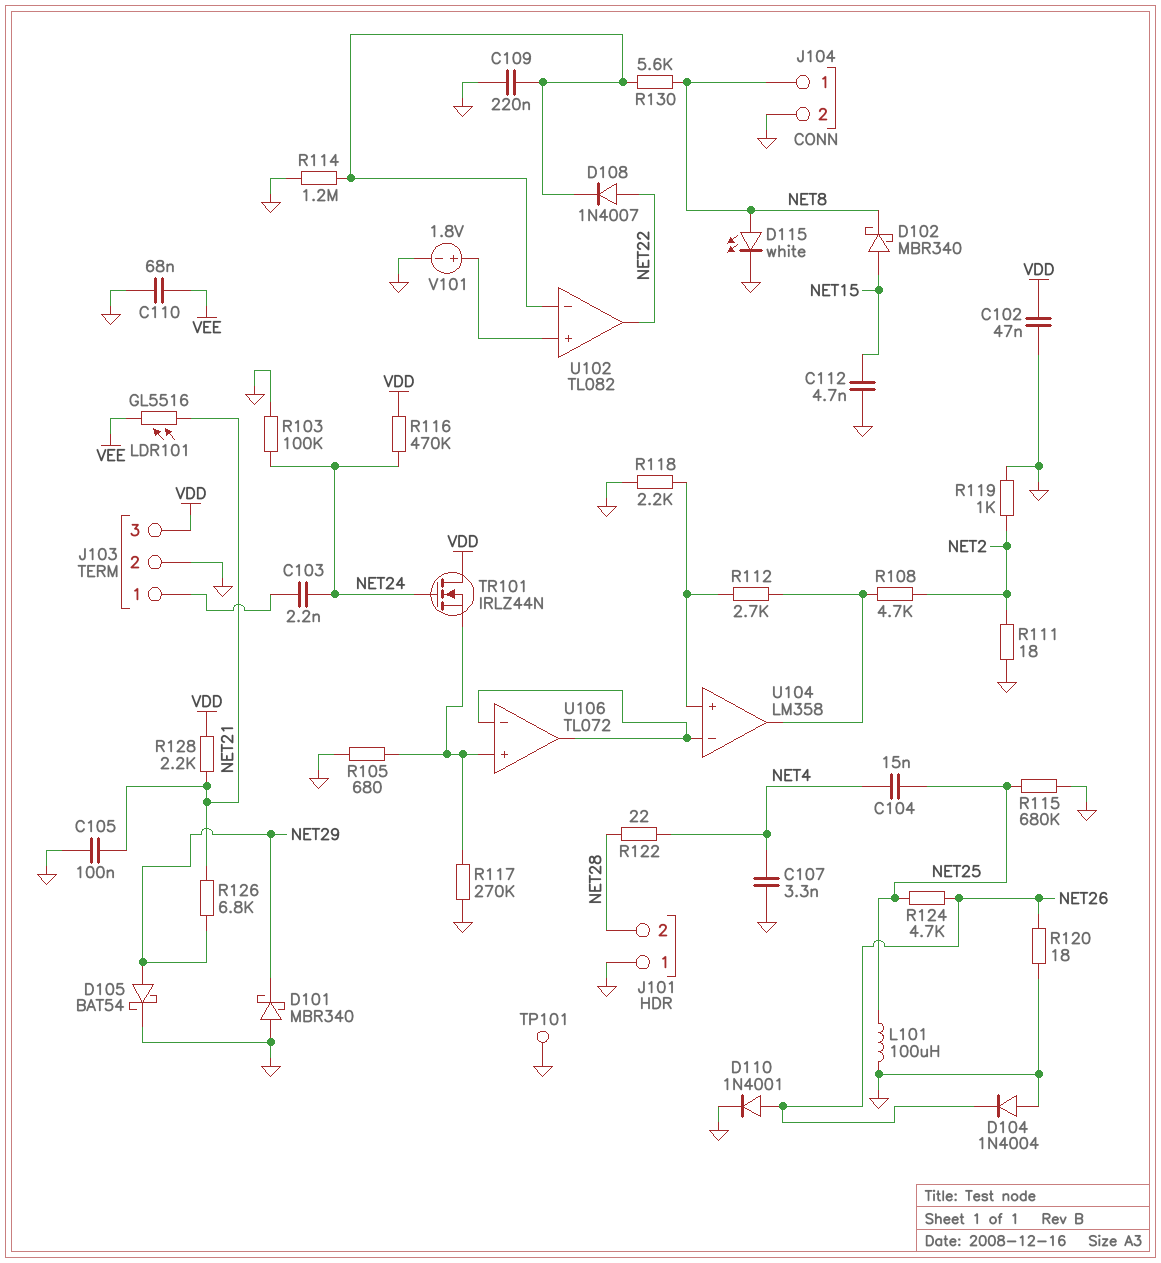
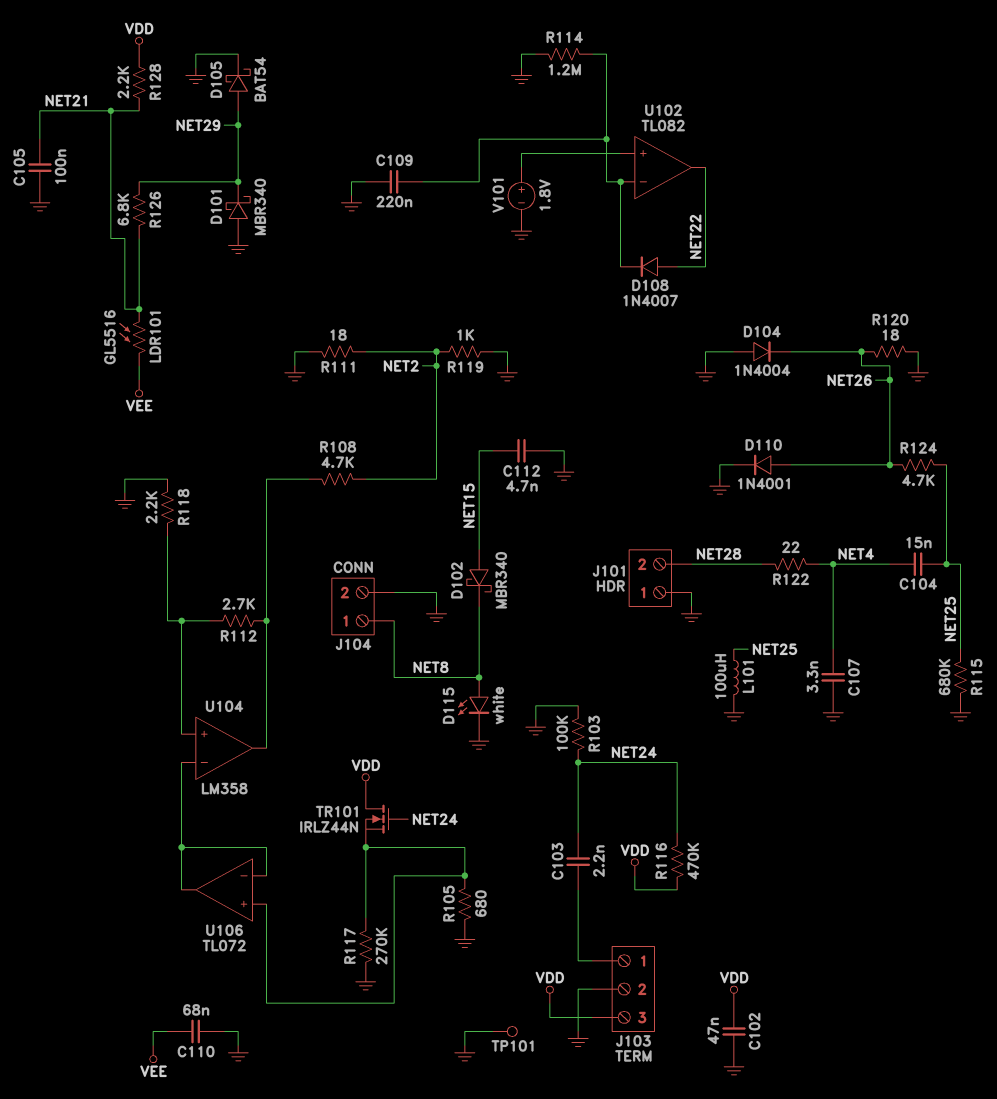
R130: 5.6k (NET8, U102/in-) -> none

